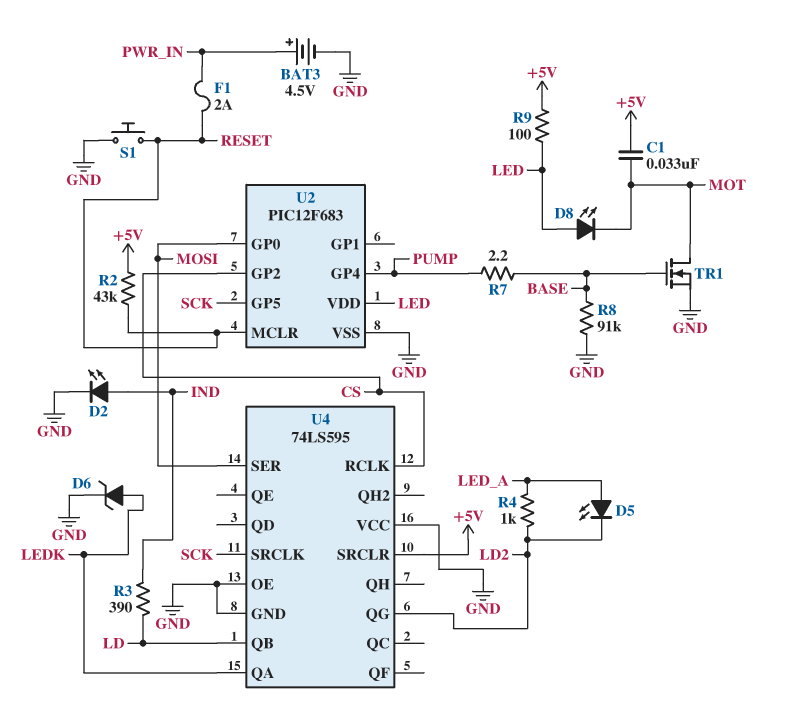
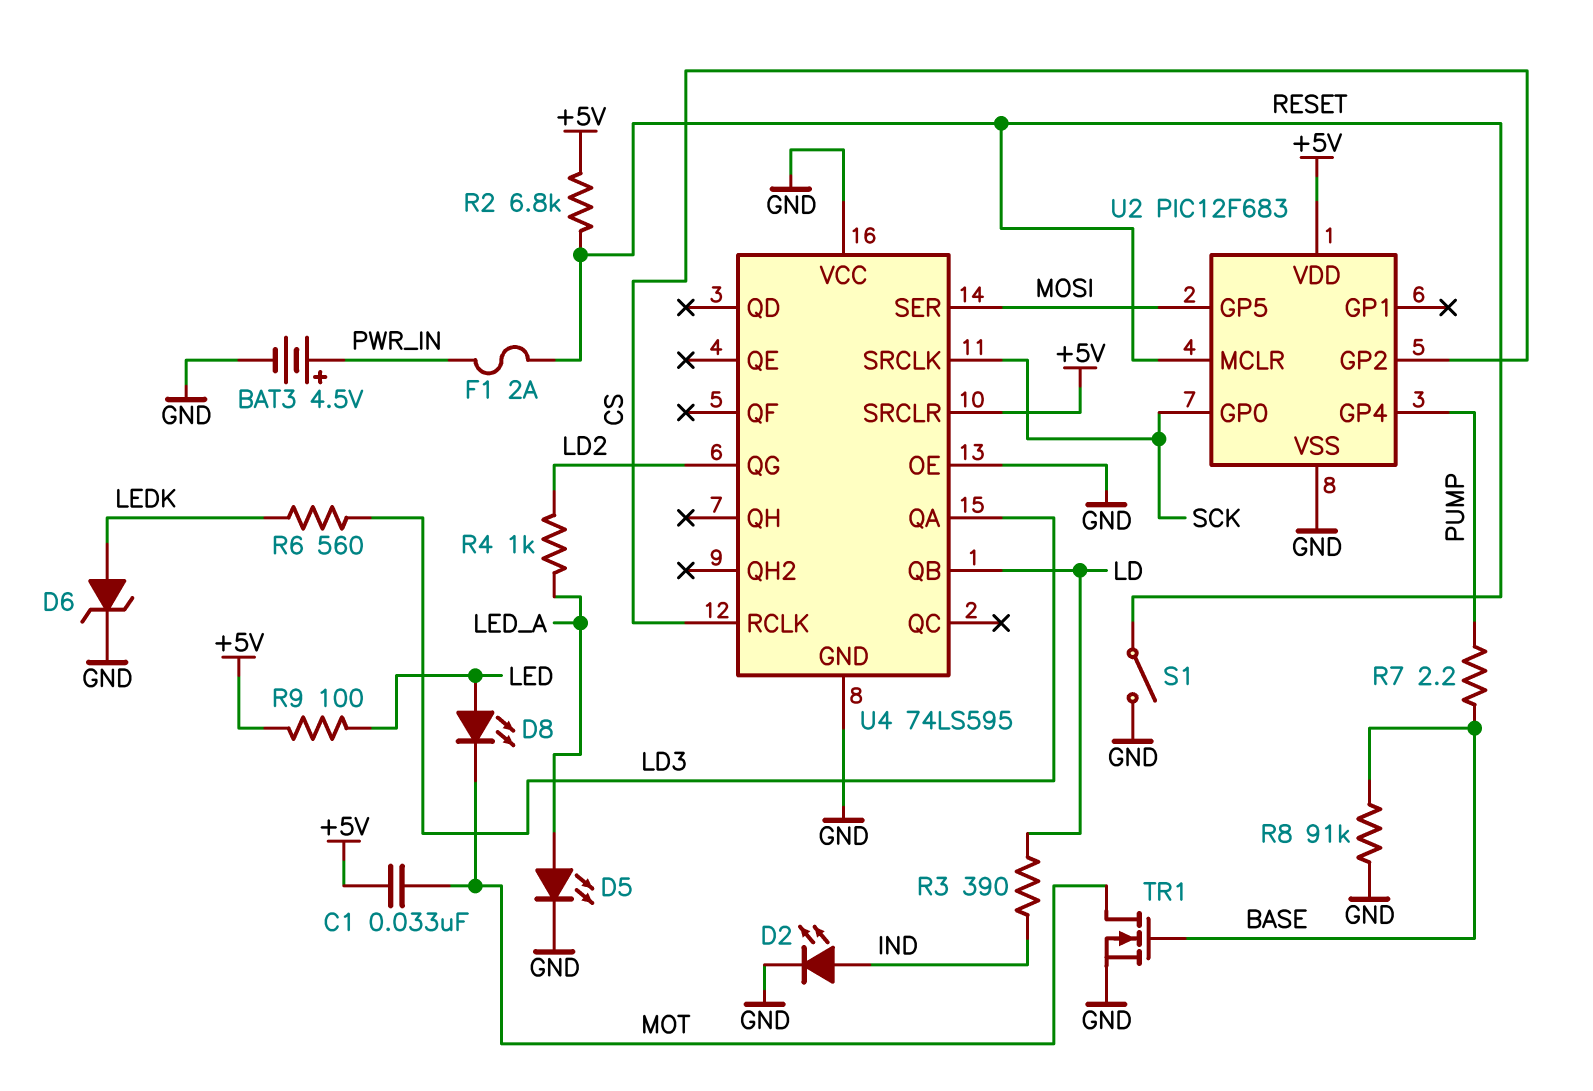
D5: LED (A LED_A, K LD2) -> LED (A LED_A, K GND)
R2: 43k (+5V, RESET) -> 6.8k (+5V, RESET)
R6: none -> 560 (LD3, LEDK)
S1: button (GND, RESET) -> switch (GND, RESET)
U2 pin GP0: MOSI -> SCK
U2 pin GP5: SCK -> MOSI
U2 pin VDD: LED -> +5V
U4 pin QA: LEDK -> LD3

